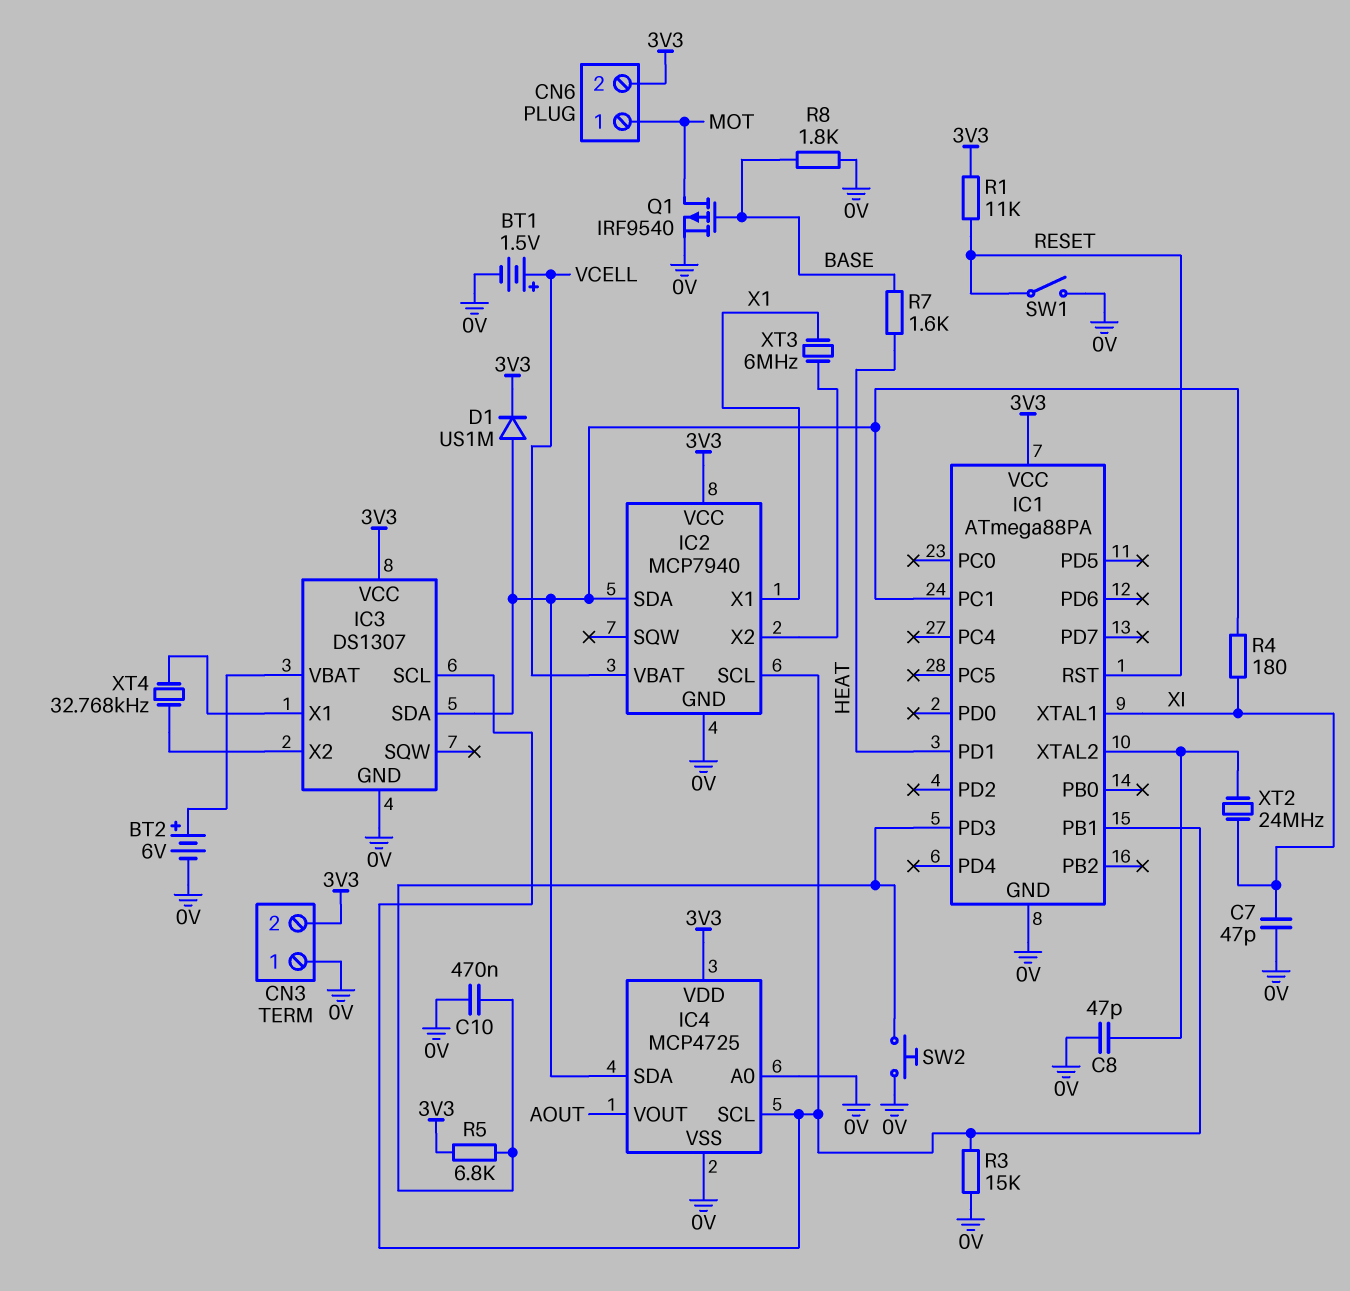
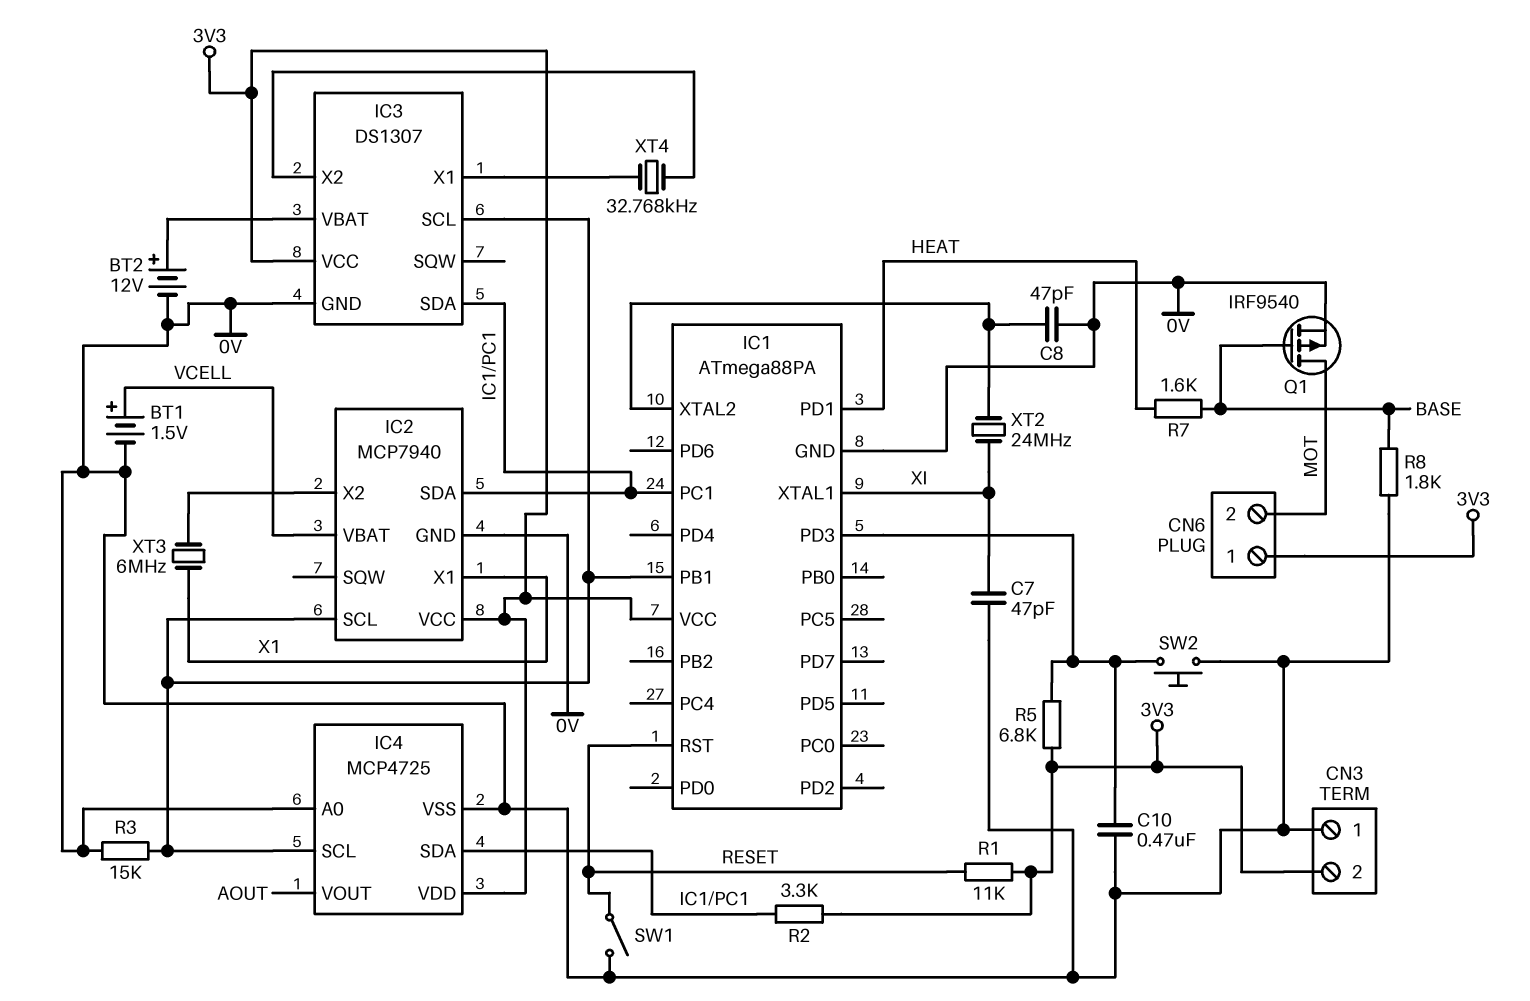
BT2: 6V (plus IC3/VBAT, minus 0V) -> 12V (plus IC3/VBAT, minus 0V)
CN6 pin 1: MOT -> 3V3
CN6 pin 2: 3V3 -> MOT
D1: diode US1M (A IC1/PC1, K 3V3) -> none
R2: none -> 3.3k (3V3, IC1/PC1)
R4: 180 (IC1/PC1, XI) -> none

